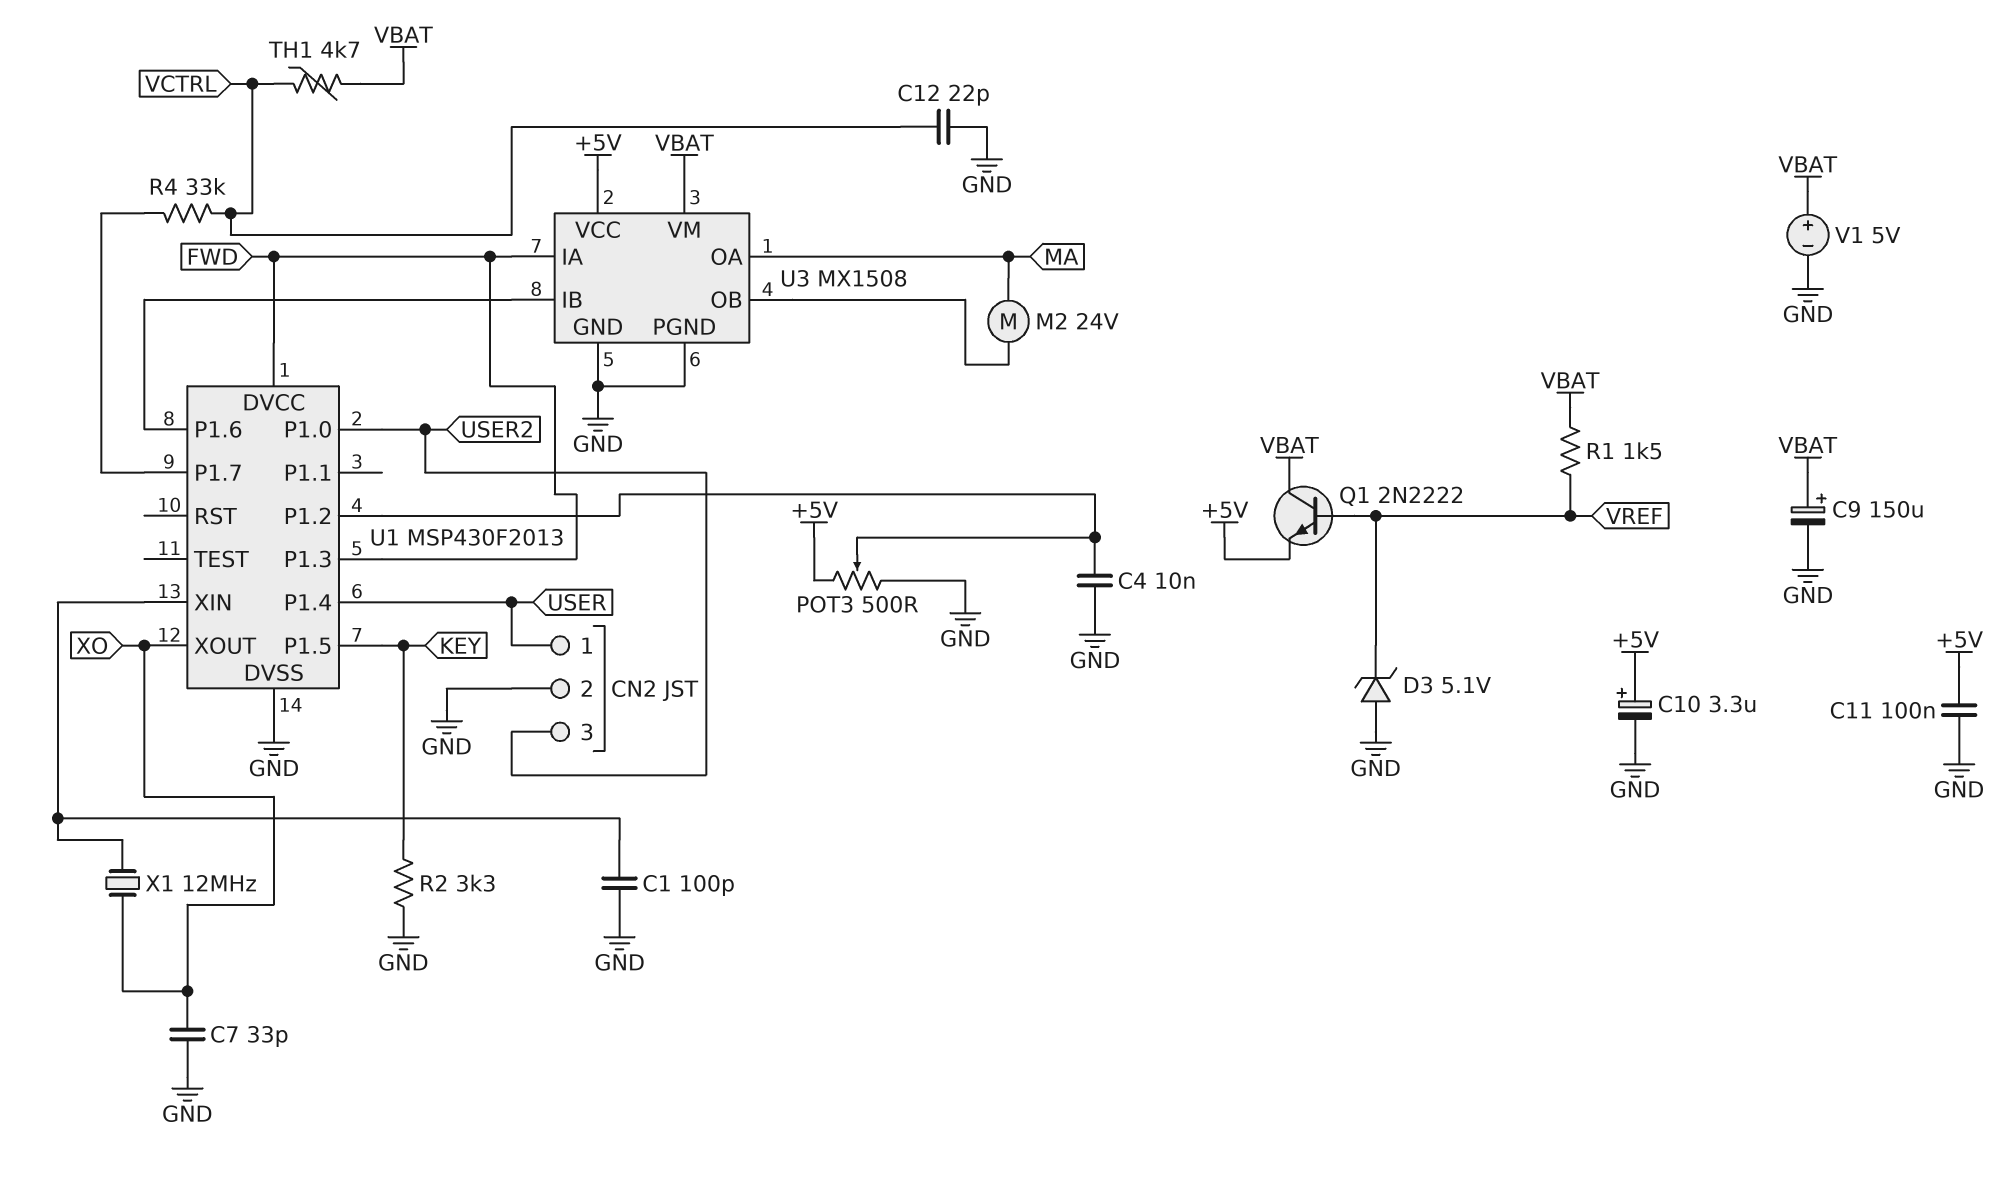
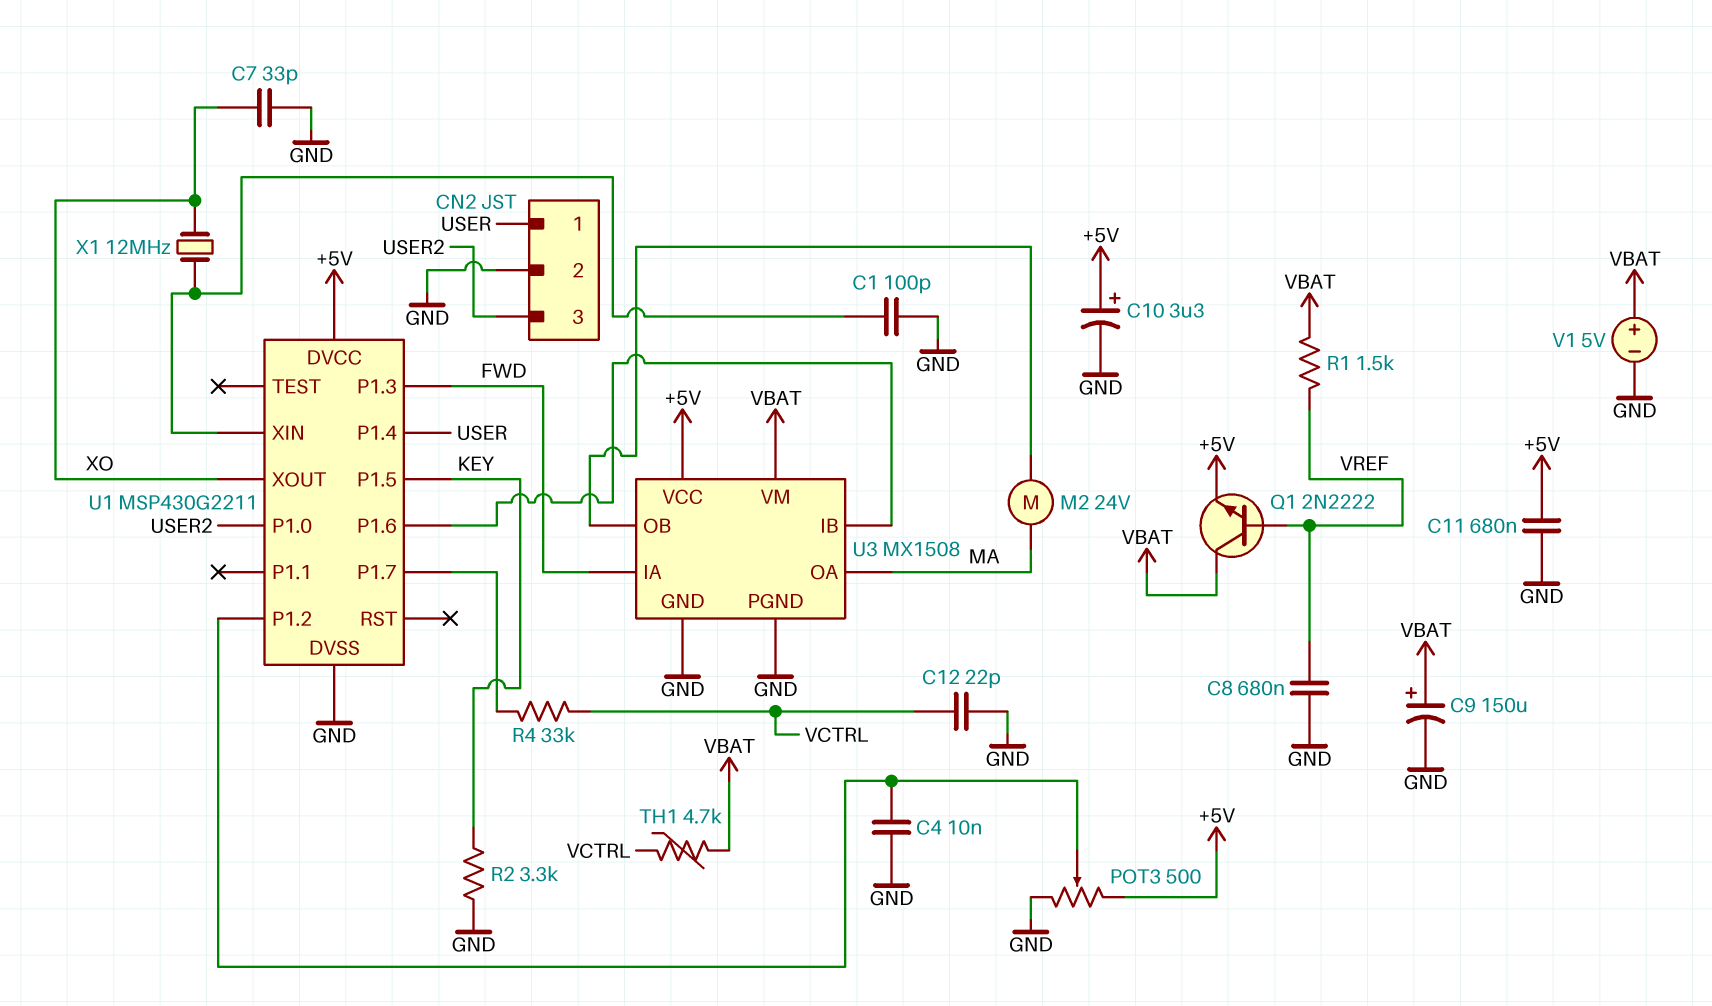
C8: none -> 680nF (GND, VREF)
C11: 100nF (+5V, GND) -> 680nF (+5V, GND)
D3: zener 5.1V (A GND, K VREF) -> none
U1: MSP430F2013 -> MSP430G2211
U1 pin DVCC: FWD -> +5V

